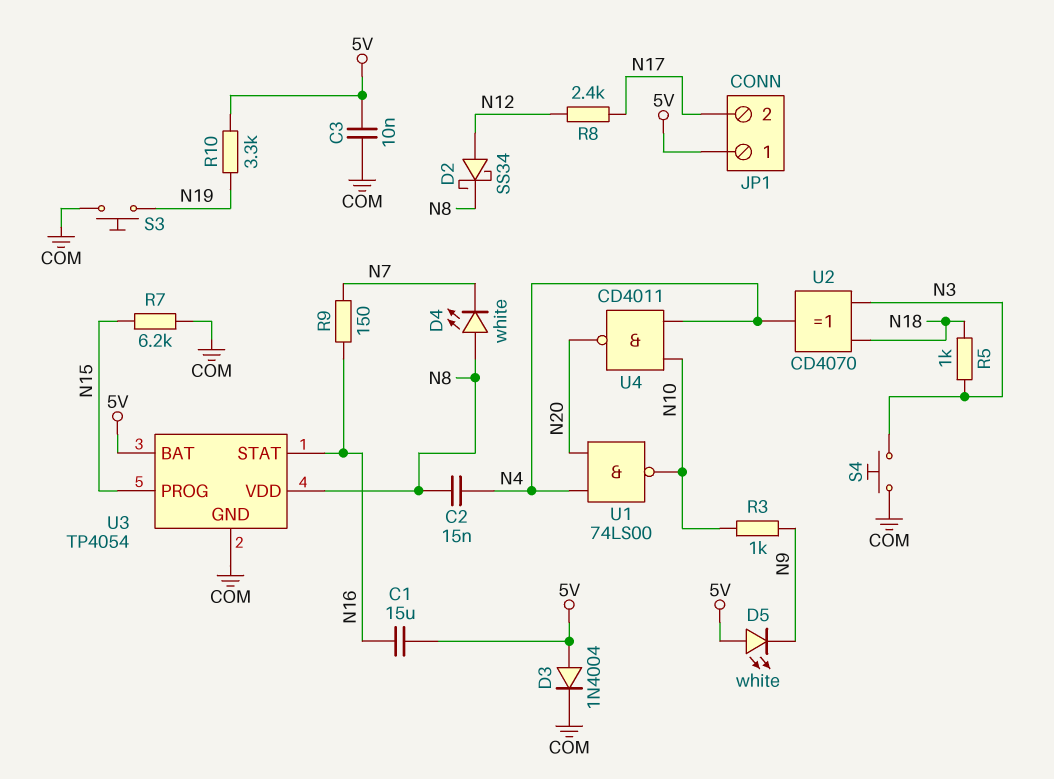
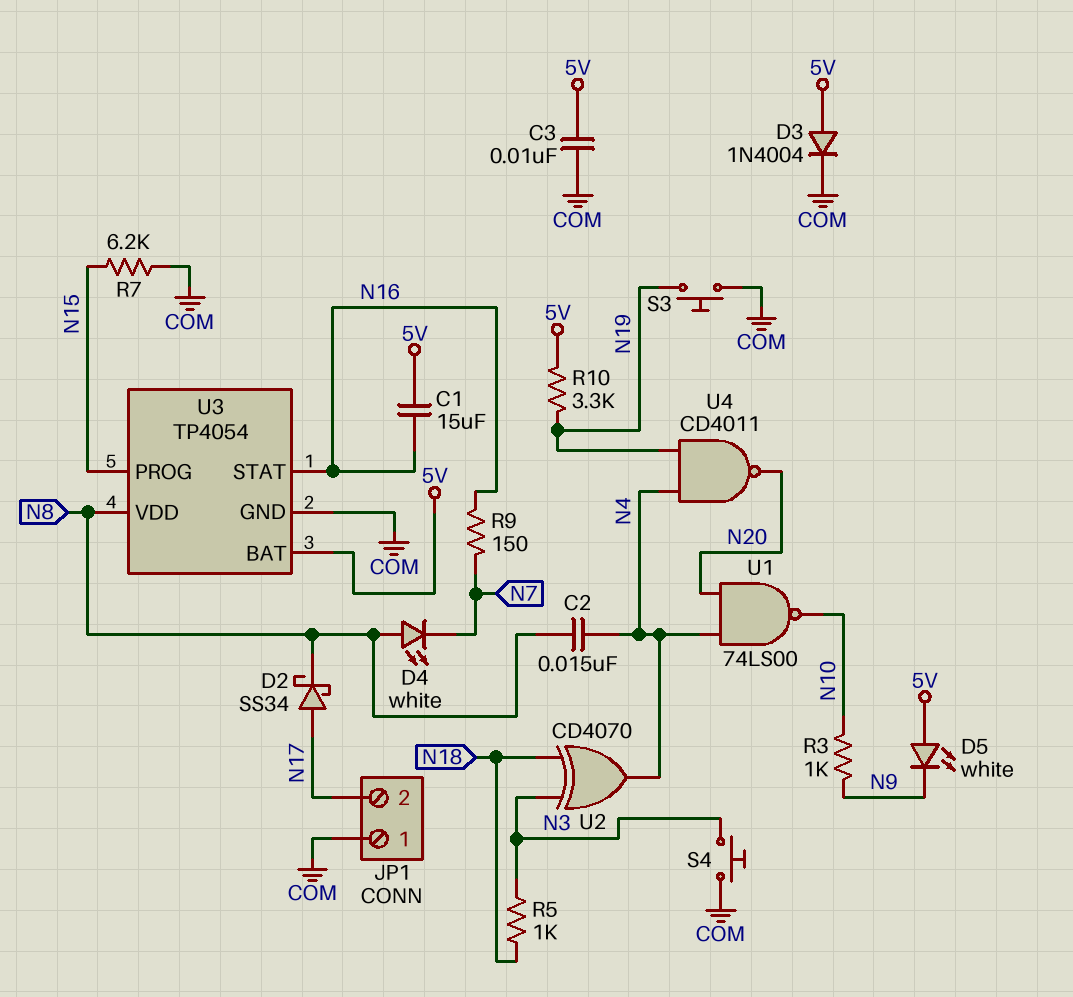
D2: schottky SS34 (A N12, K N8) -> schottky SS34 (A N17, K N8)
JP1 pin 1: 5V -> COM
R8: 2.4k (N12, N17) -> none
U4: NAND CD4011 (in N4, in N10, out N20) -> NAND CD4011 (in N4, in N19, out N20)

